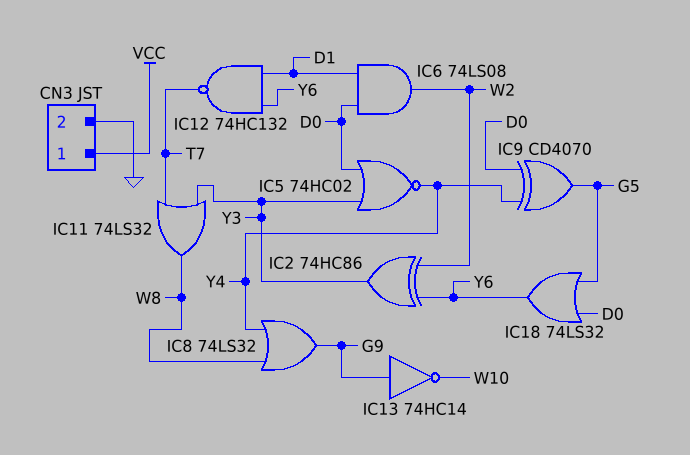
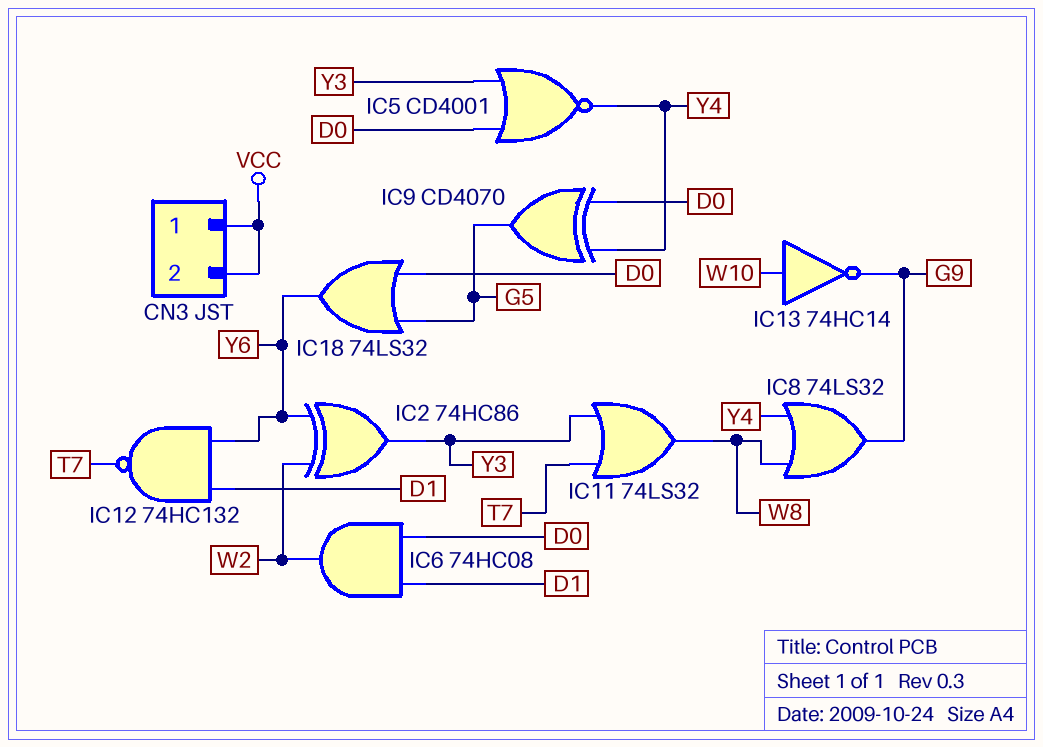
CN3 pin 2: GND -> VCC
IC5: NOR 74HC02 (in D0, in Y3, out Y4) -> NOR CD4001 (in D0, in Y3, out Y4)
IC6: AND 74LS08 (in D0, in D1, out W2) -> AND 74HC08 (in D0, in D1, out W2)
IC13: NOT 74HC14 (in G9, out W10) -> NOT 74HC14 (in W10, out G9)

